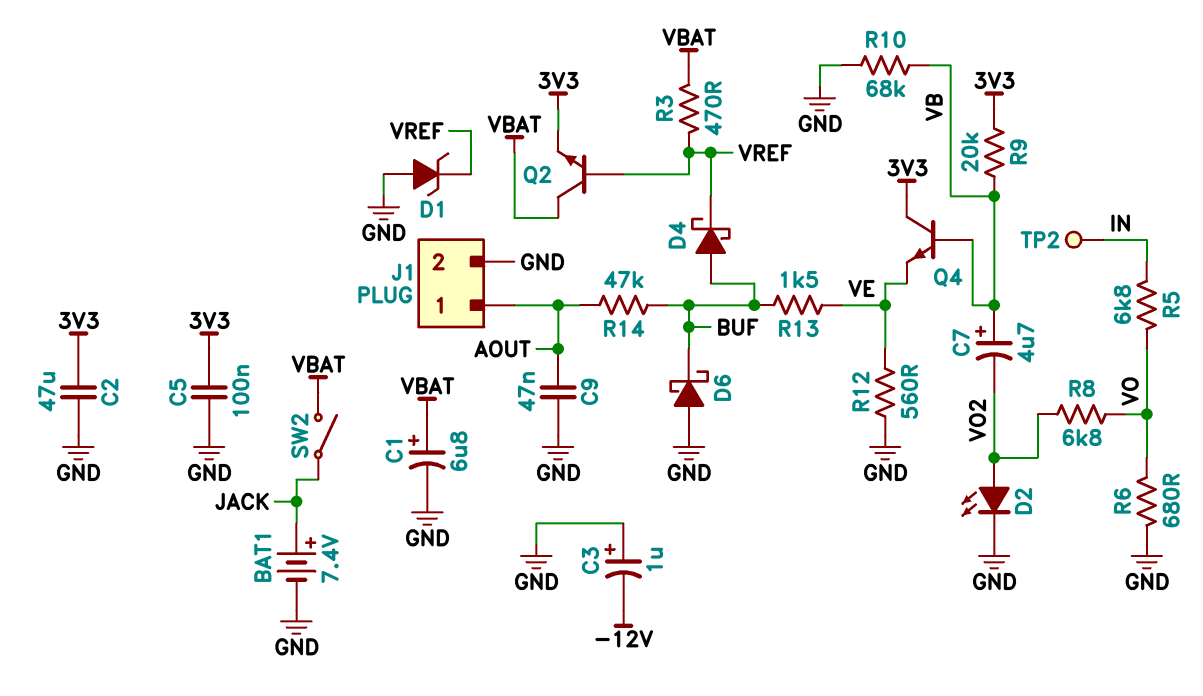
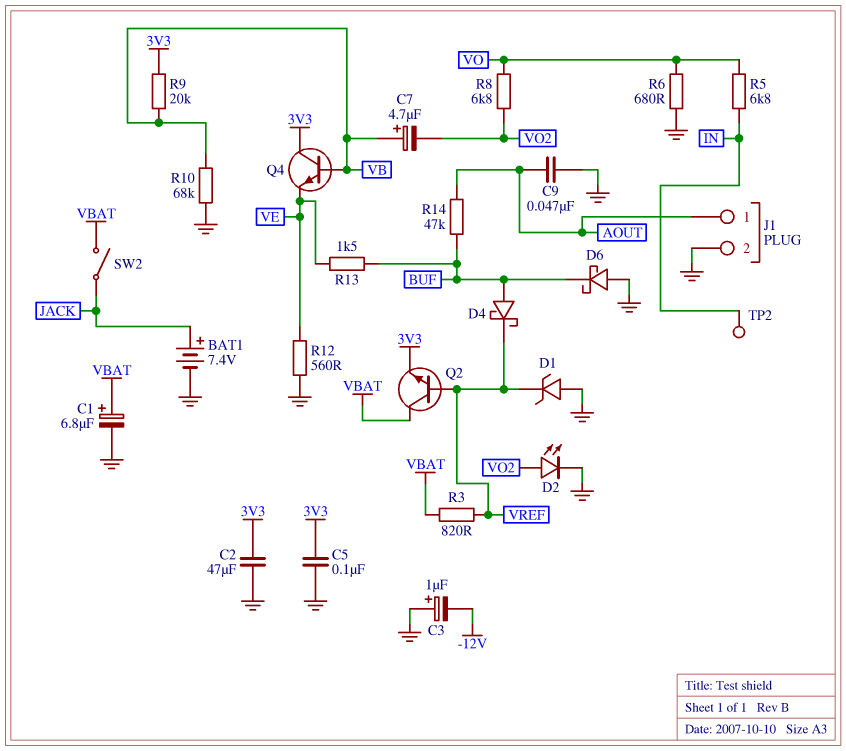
R3: 470 (VBAT, VREF) -> 820 (VBAT, VREF)

